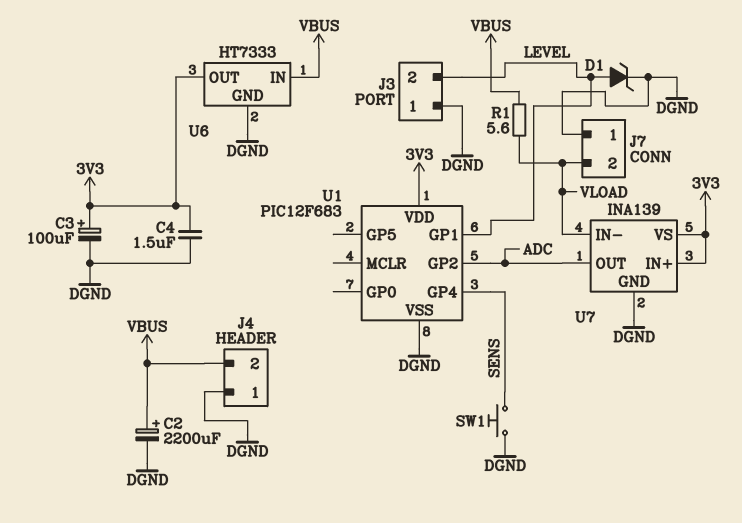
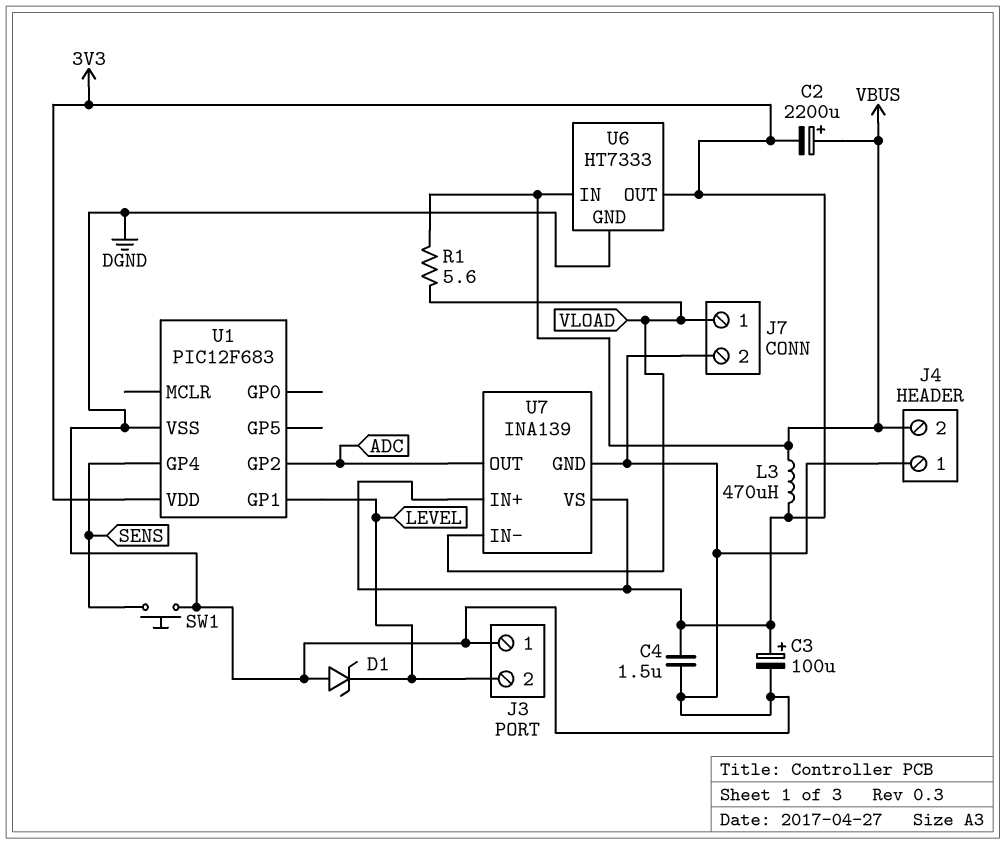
C2: 2200uF (plus VBUS, minus DGND) -> 2200uF (plus VBUS, minus 3V3)
D1: zener (A LEVEL, K DGND) -> zener (A DGND, K LEVEL)
J7 pin 1: DGND -> VLOAD
J7 pin 2: VLOAD -> DGND
L3: none -> 470uH (3V3, VBUS)

